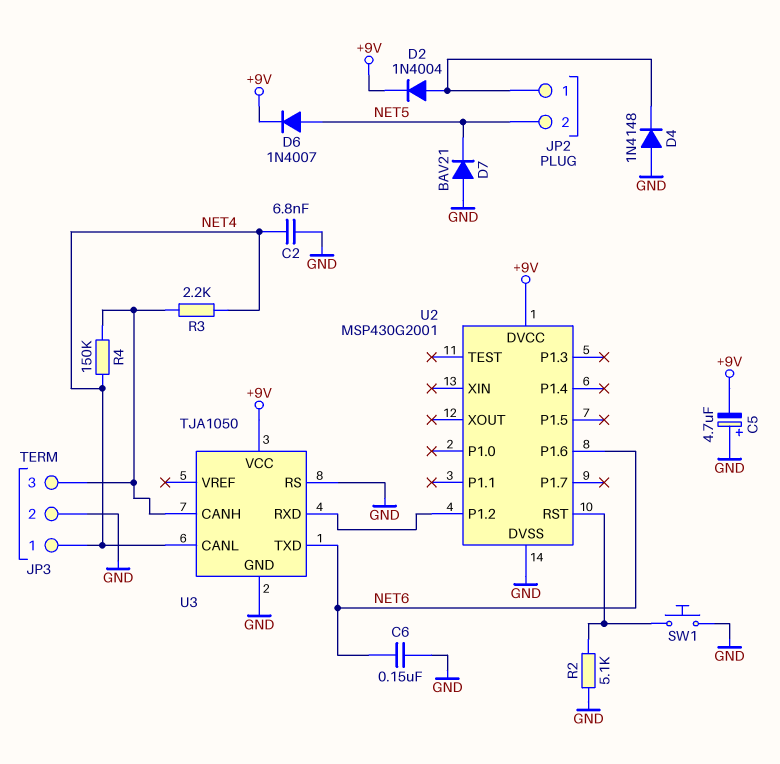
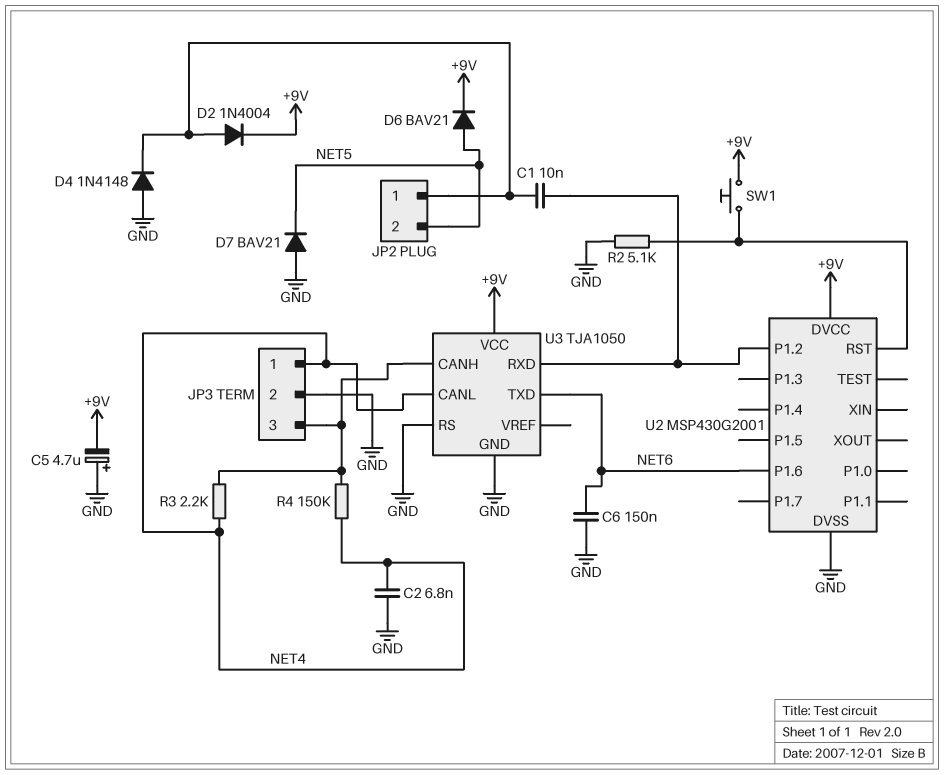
C1: none -> 10nF (JP2/1, U2/P1.2)
D6: diode 1N4007 (A NET5, K +9V) -> diode BAV21 (A NET5, K +9V)
SW1: button (GND, U2/RST) -> button (+9V, U2/RST)

